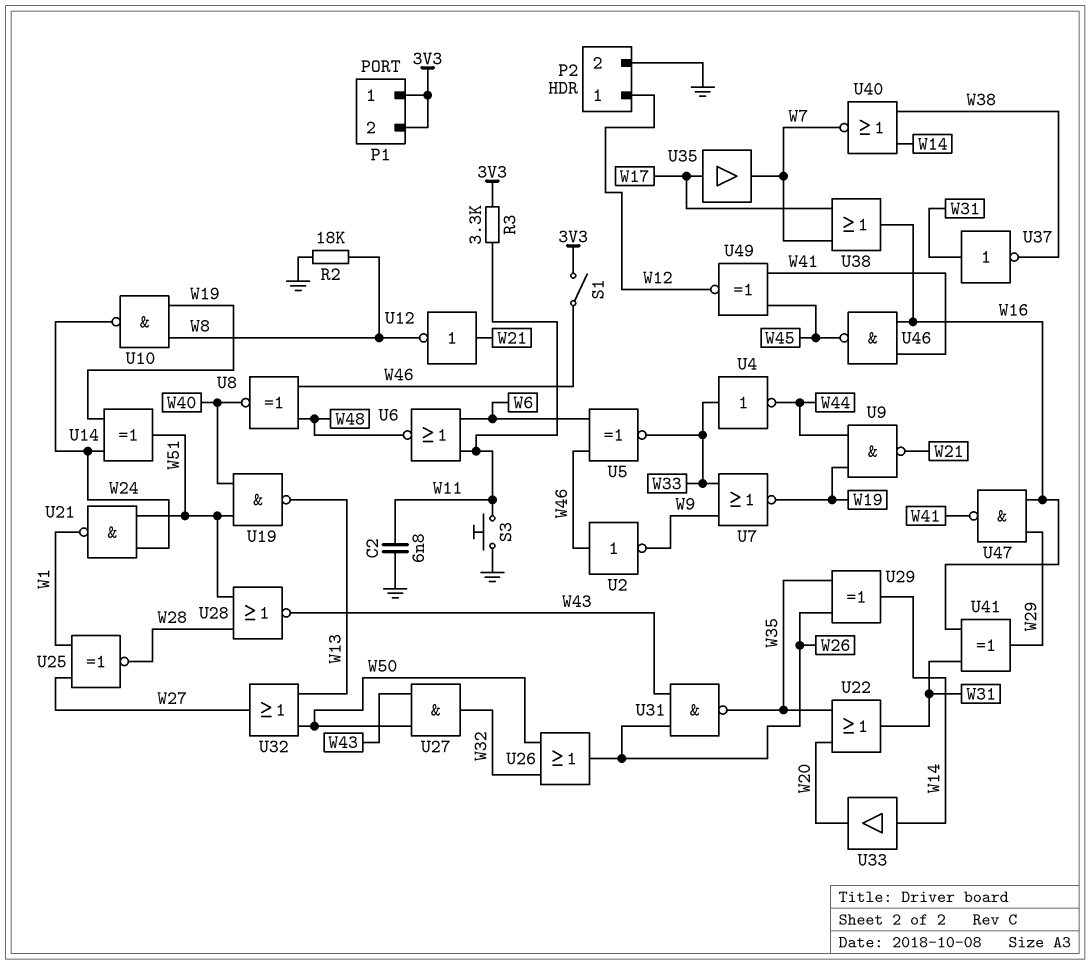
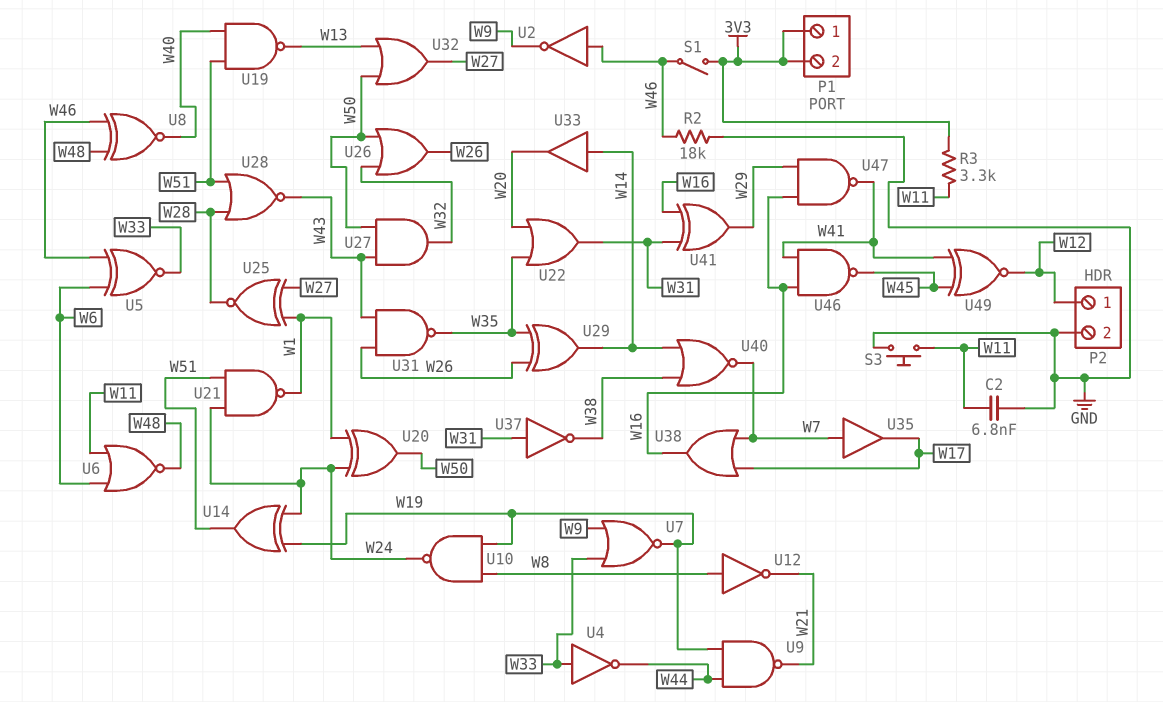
R2: 18k (GND, W8) -> 18k (GND, W46)
U12: NOT (in W21, out W8) -> NOT (in W8, out W21)
U20: none -> XOR (in W1, in W24, out W50)
U35: buffer (in W17, out W7) -> buffer (in W7, out W17)

